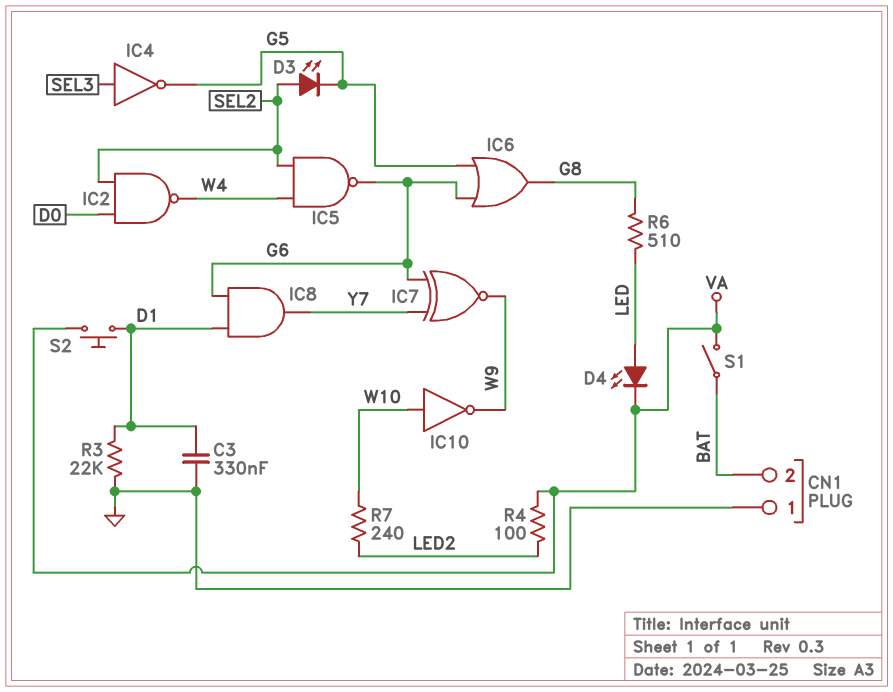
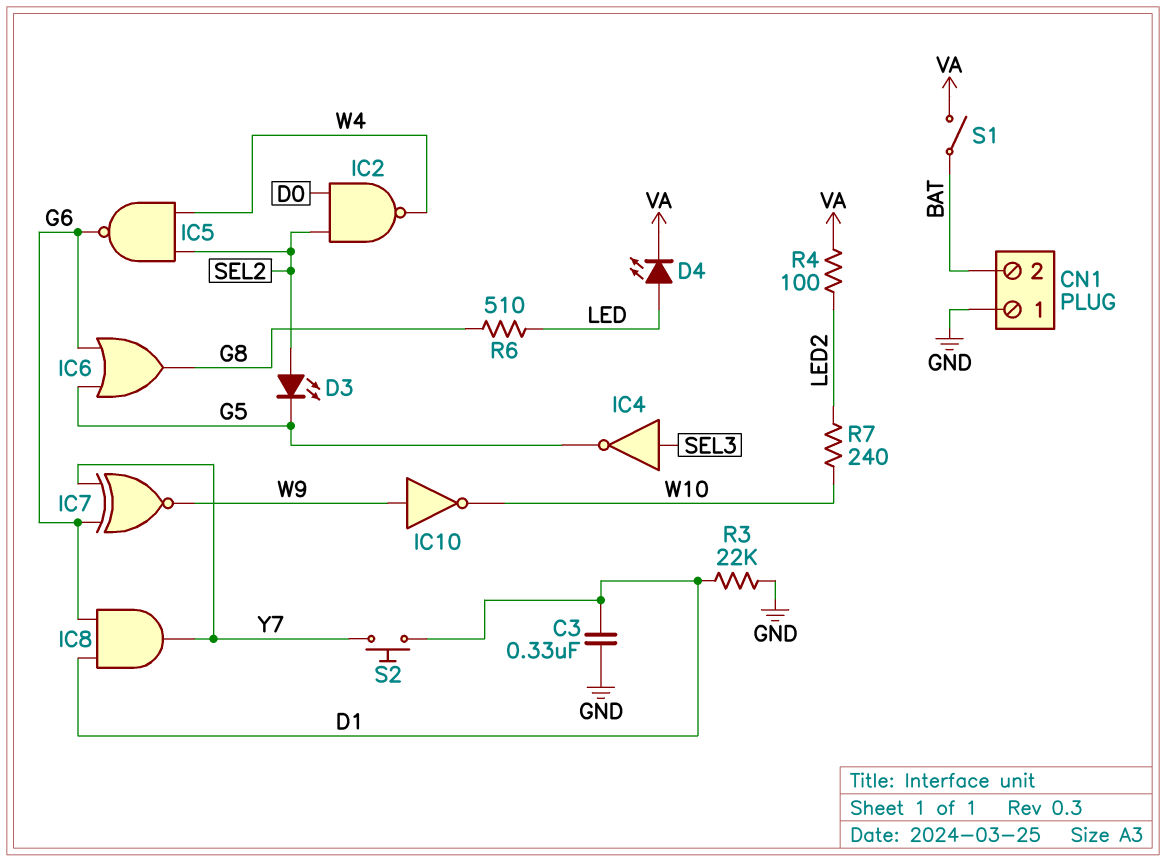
IC10: NOT (in W10, out W9) -> NOT (in W9, out W10)
S2: button (D1, VA) -> button (D1, Y7)

